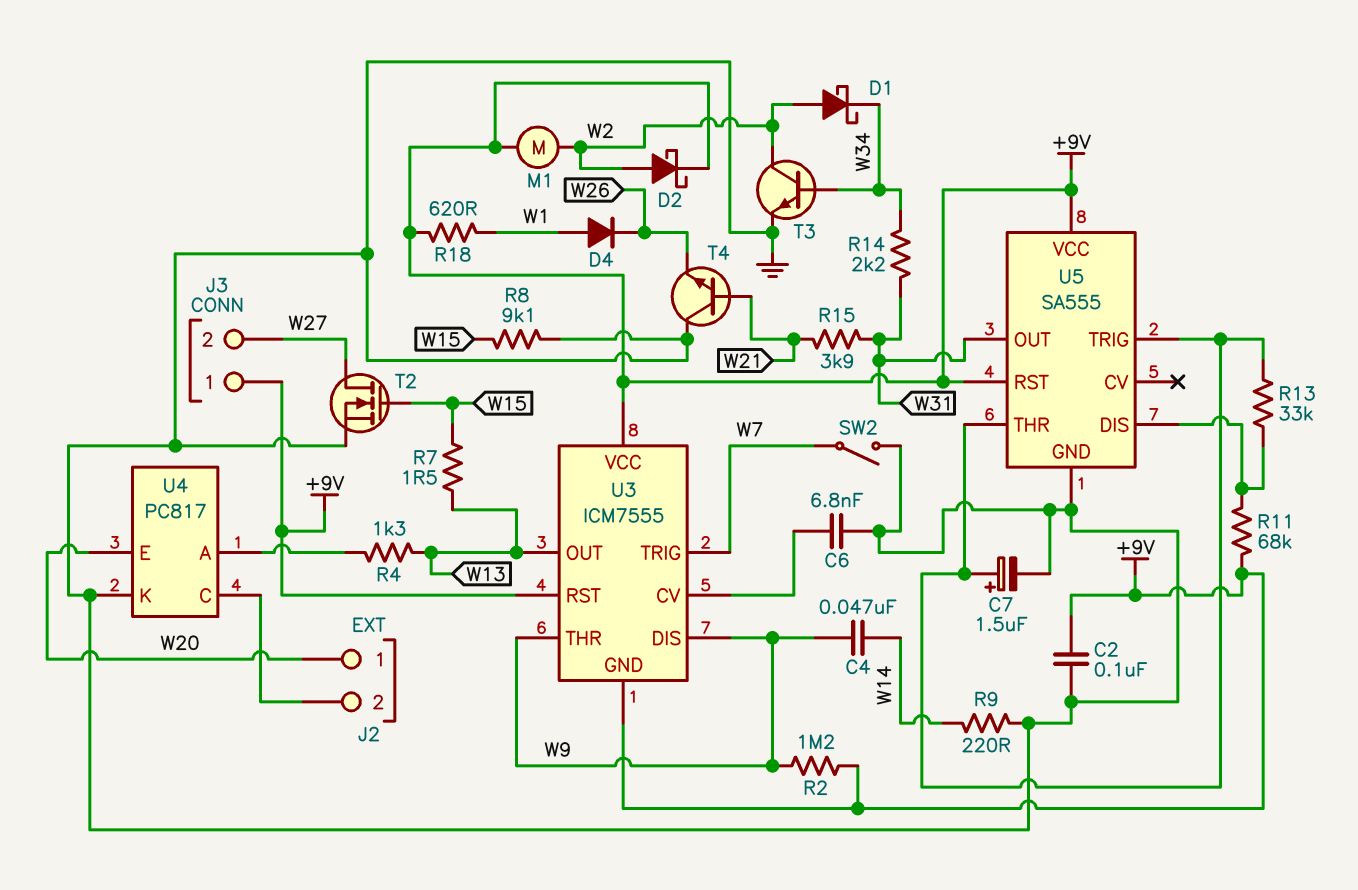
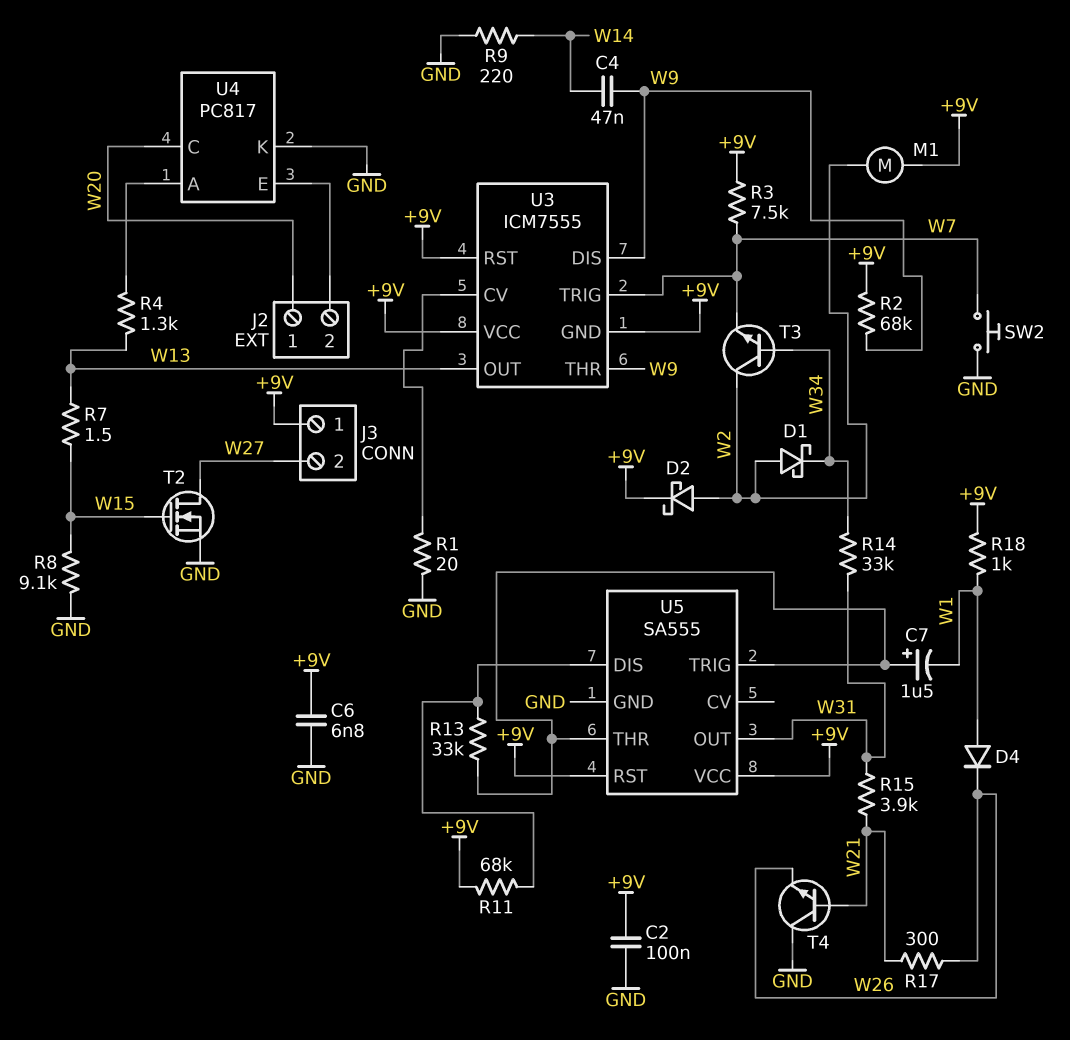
C6: 6.8nF (GND, U3/CV) -> 6.8nF (+9V, GND)
C7: 1.5uF (plus U5/THR, minus GND) -> 1.5uF (plus U5/THR, minus W1)
R1: none -> 20 (GND, U3/CV)
R2: 1.2M (+9V, W9) -> 68k (+9V, W9)
R3: none -> 7.5k (+9V, W7)
R14: 2.2k (W31, W34) -> 33k (W31, W34)
R17: none -> 300 (W21, W26)
R18: 620 (+9V, W1) -> 1k (+9V, W1)
SW2: switch (GND, W7) -> button (GND, W7)
T3: NPN (B W34, C W2, E GND) -> NPN (B W34, C W2, E W7)
U4 pin C: J2/2 -> W20
U4 pin E: W20 -> J2/2

